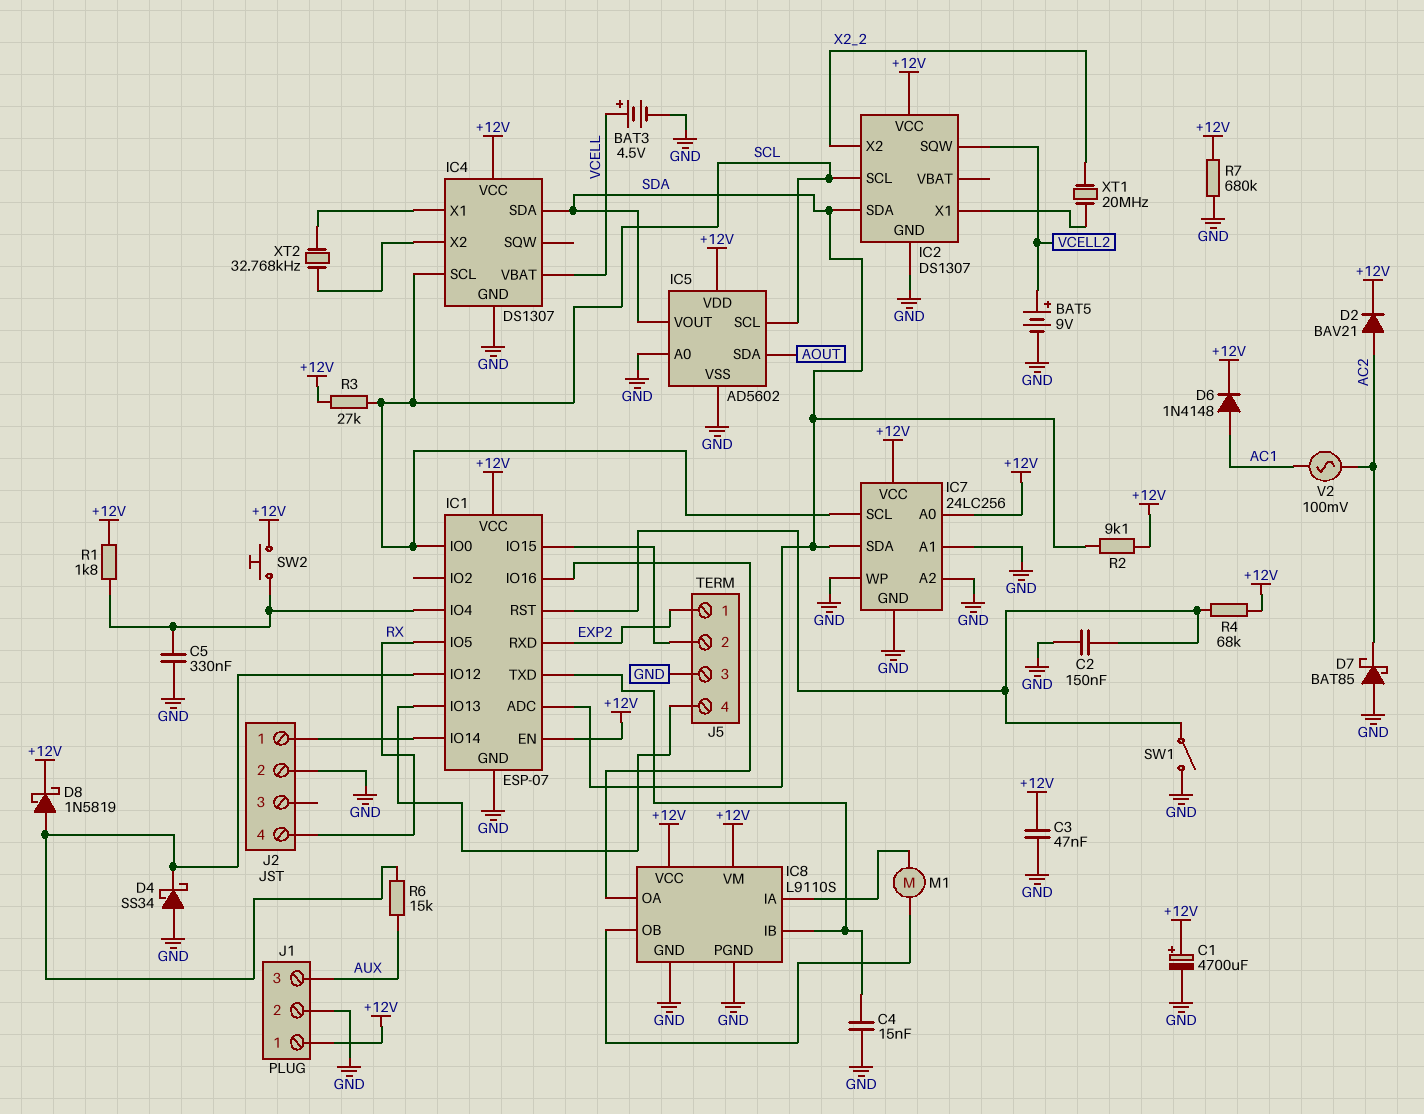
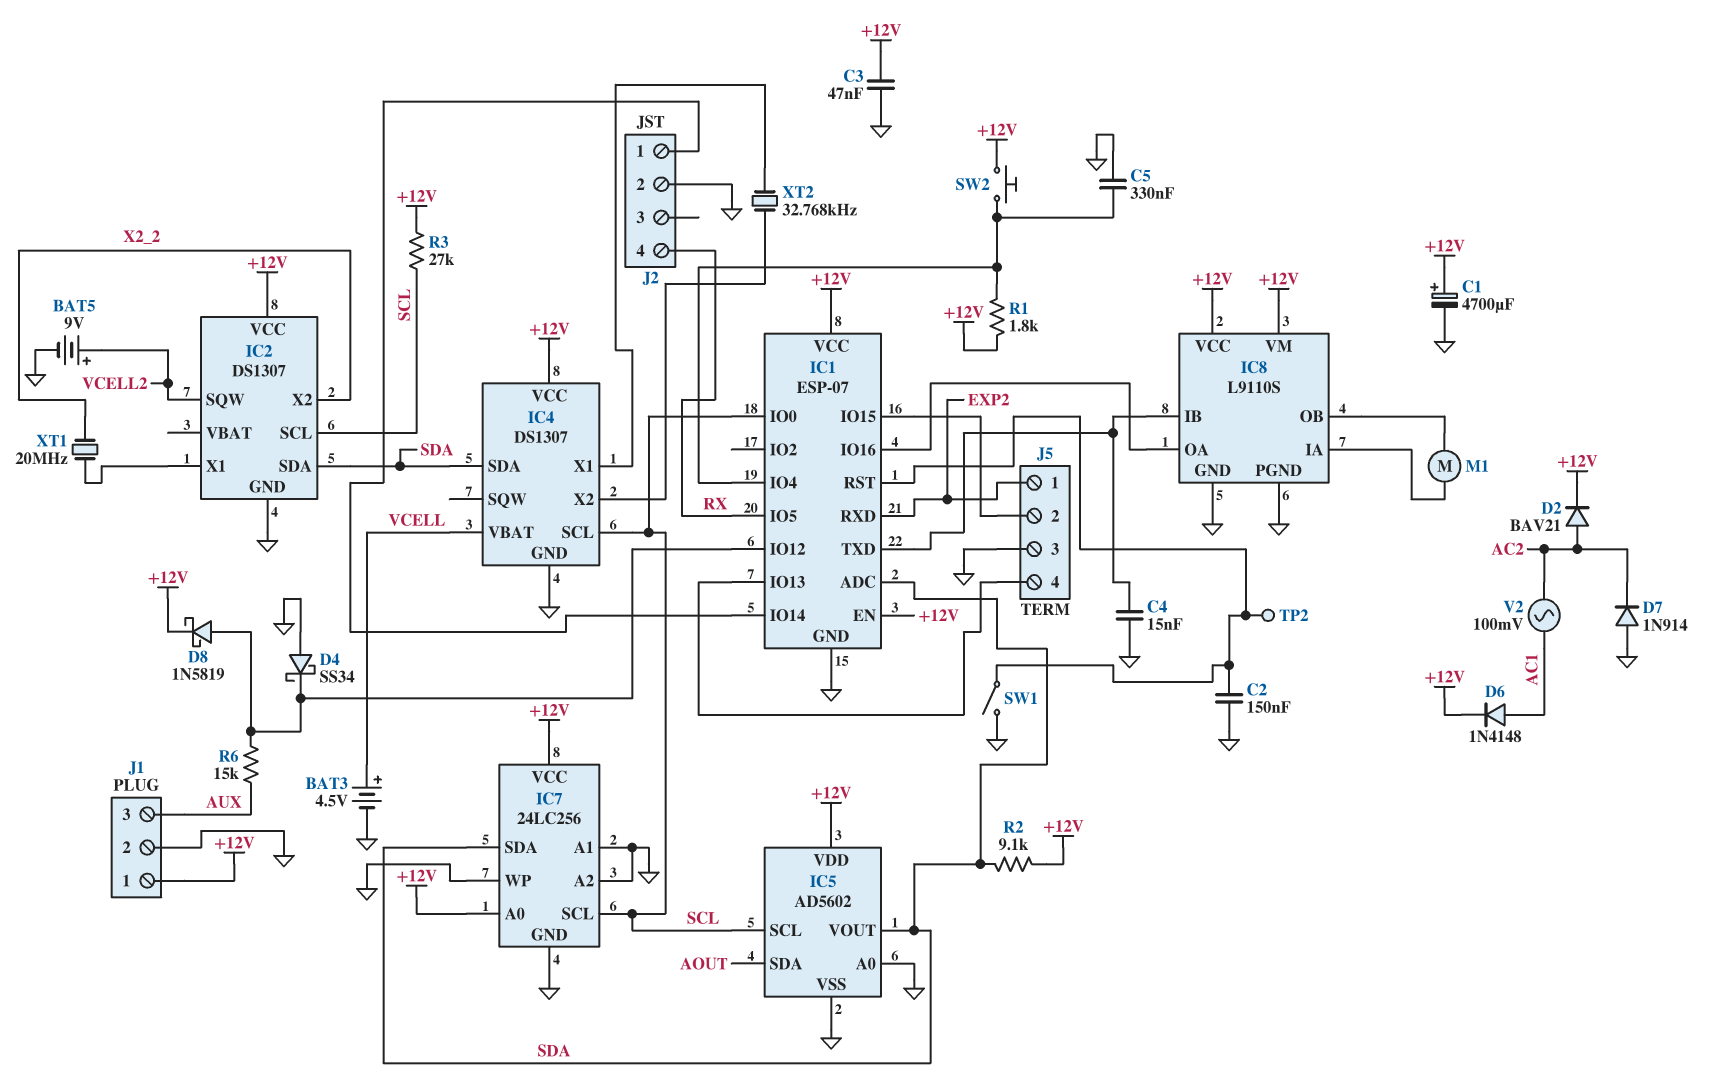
D7: schottky BAT85 (A GND, K AC2) -> diode 1N914 (A GND, K AC2)
R4: 68k (+12V, IC1/RST) -> none
R7: 680k (+12V, GND) -> none
TP2: none -> test point (IC1/RST)

